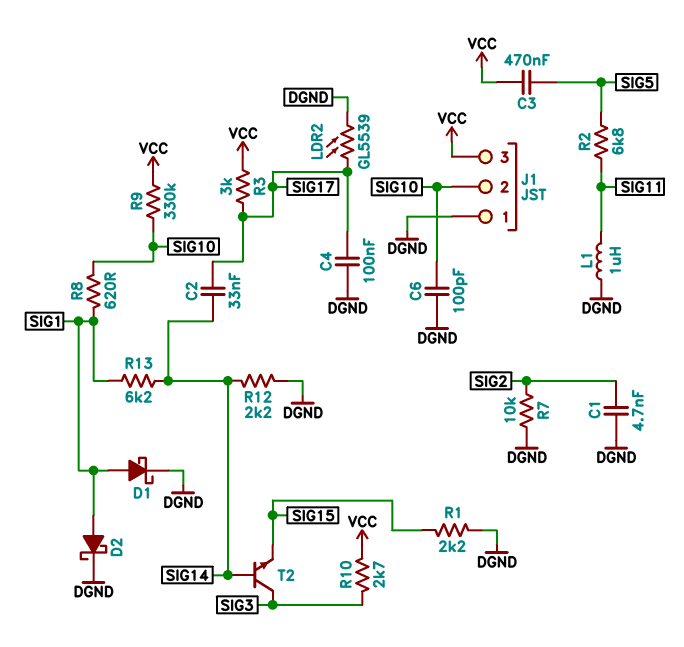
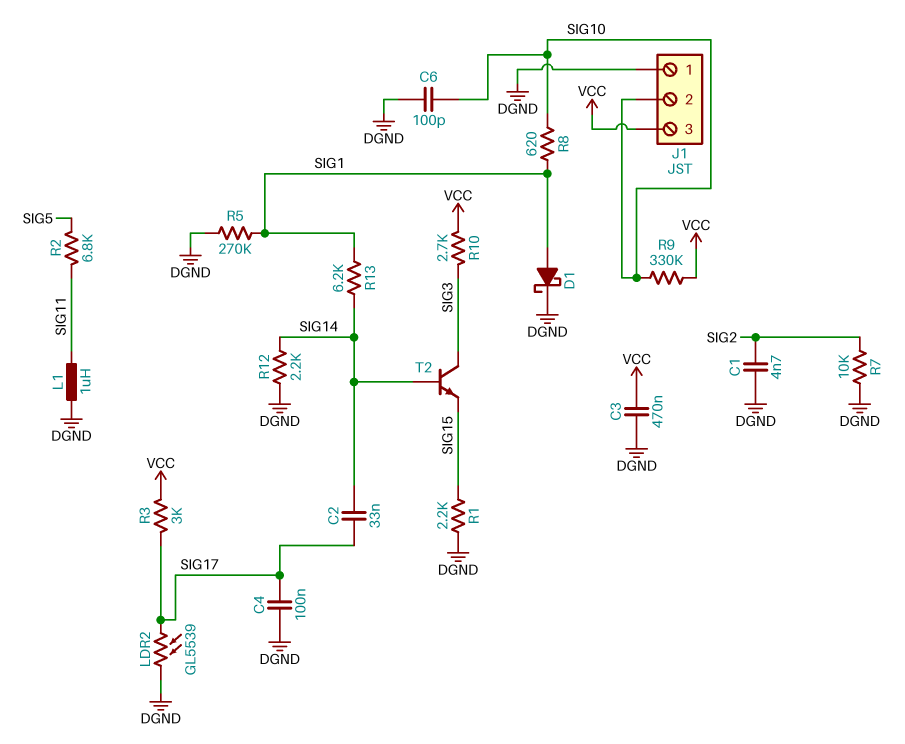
C3: 470nF (SIG5, VCC) -> 470nF (DGND, VCC)
D2: schottky (A SIG1, K DGND) -> none
R5: none -> 270k (DGND, SIG1)

